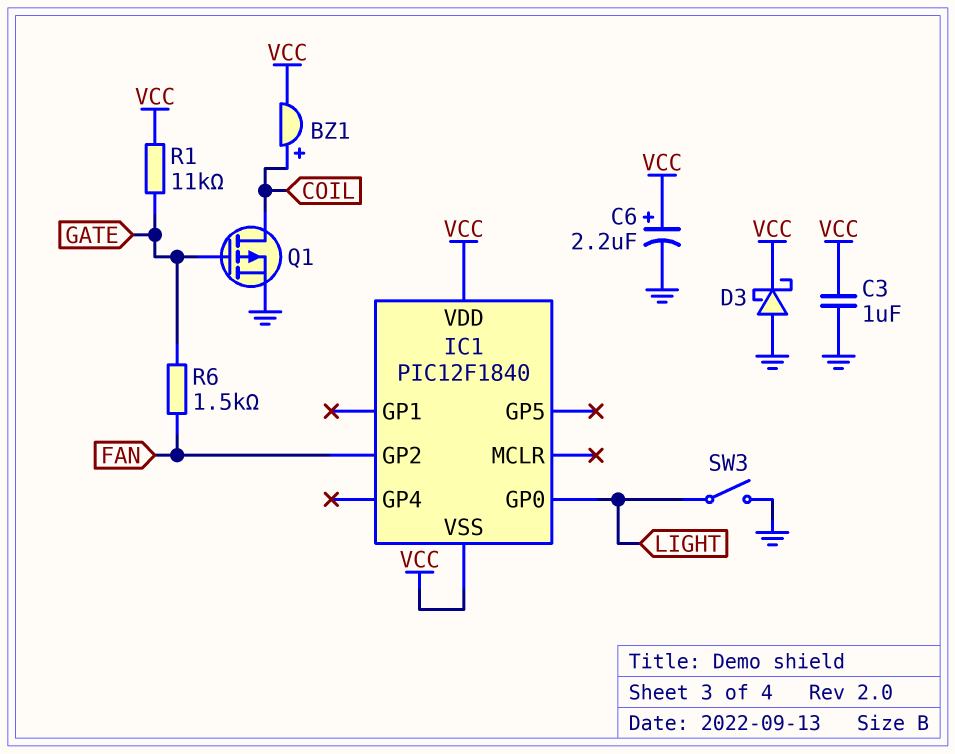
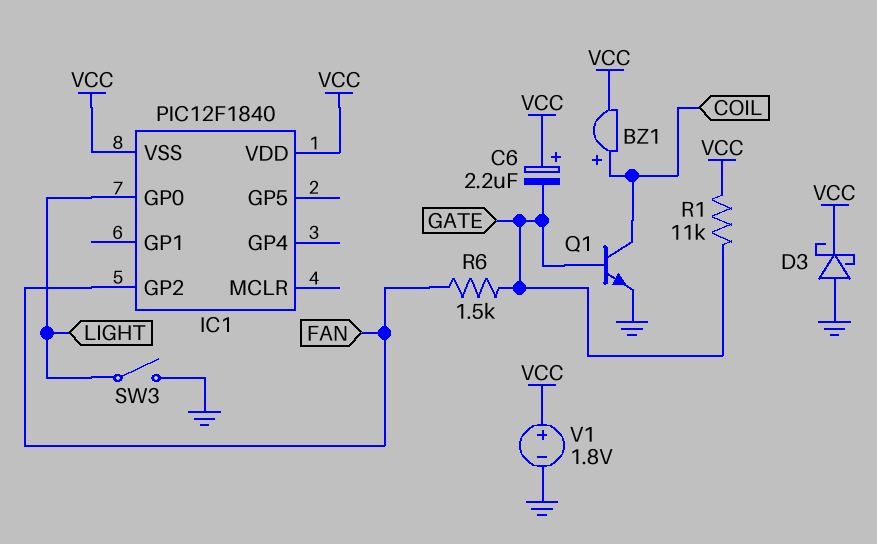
C3: 1uF (GND, VCC) -> none
C6: 2.2uF (plus VCC, minus GND) -> 2.2uF (plus VCC, minus GATE)
Q1: PMOS (G GATE, D COIL, S GND) -> NPN (B GATE, C COIL, E GND)
V1: none -> 1.8V (plus VCC, minus GND)

